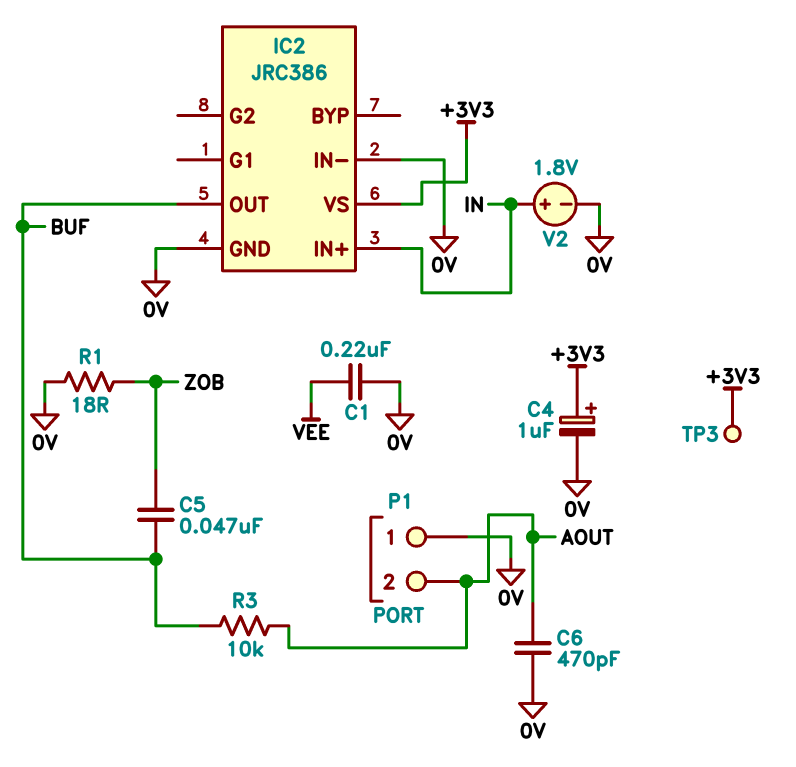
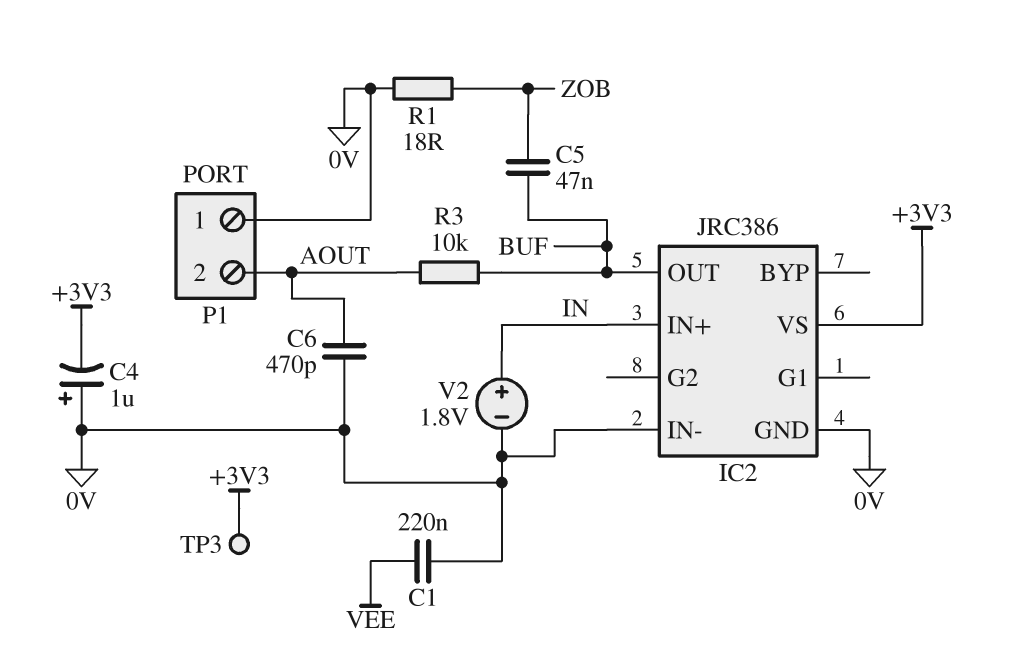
C4: 1uF (plus +3V3, minus 0V) -> 1uF (plus 0V, minus +3V3)

